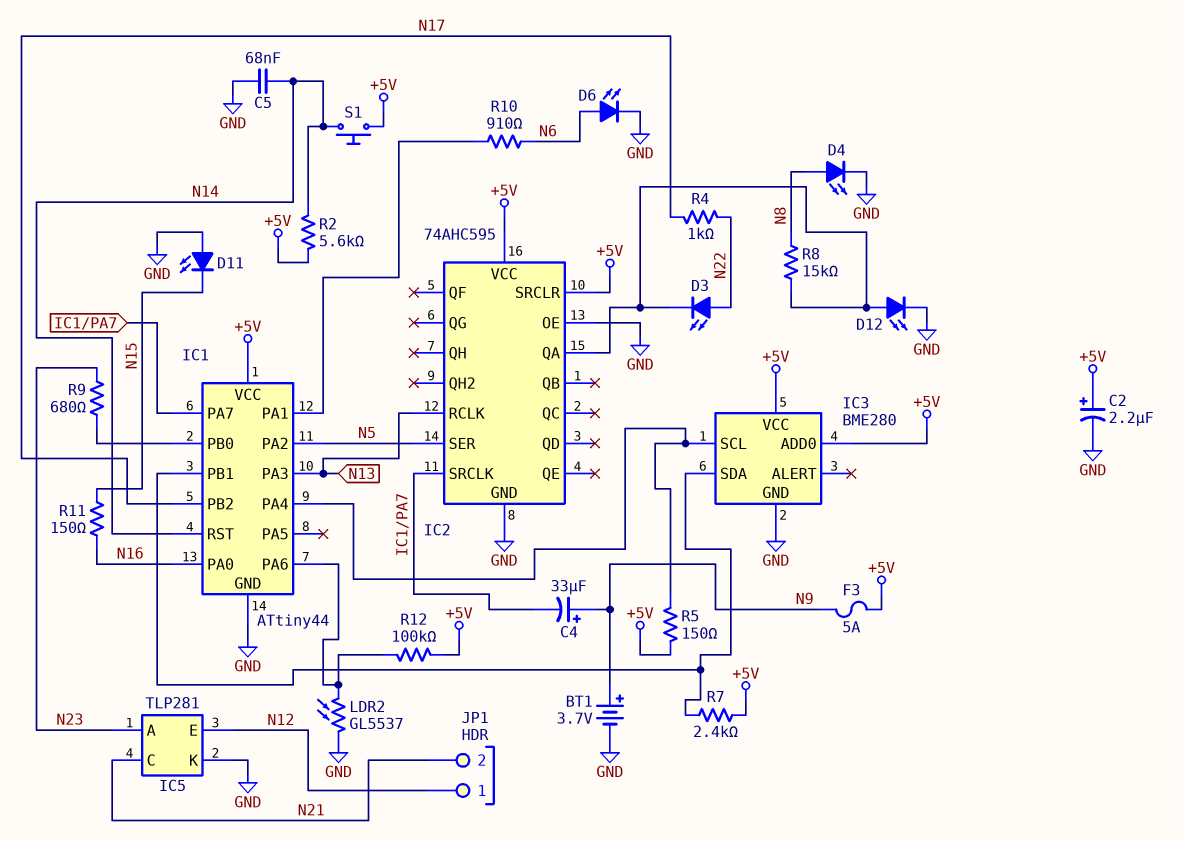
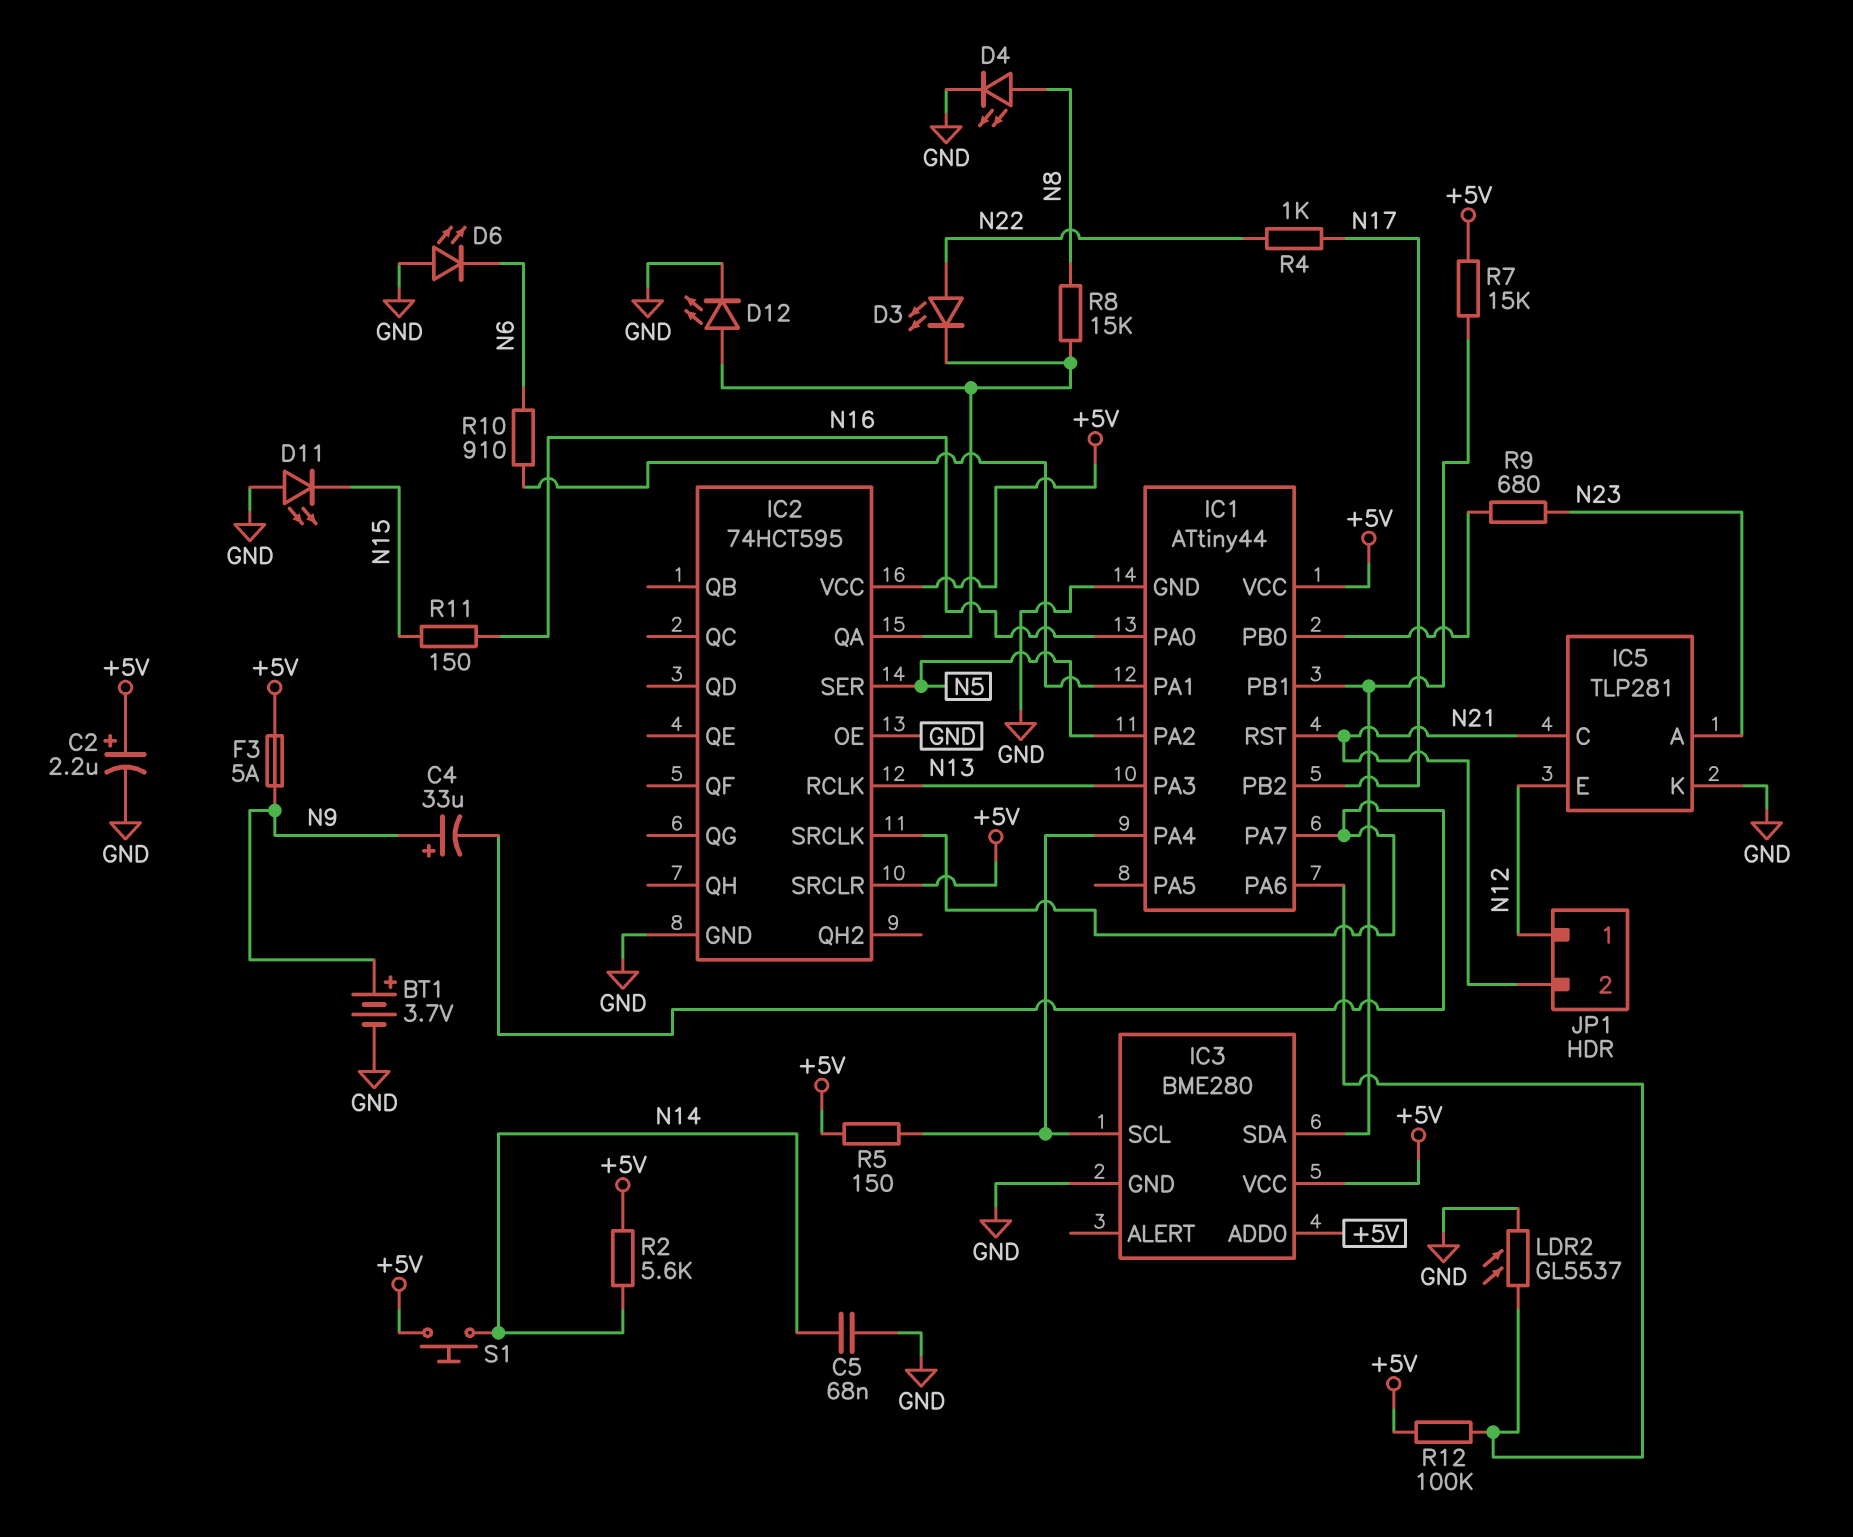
D6: LED (A N6, K GND) -> LED (A GND, K N6)
IC1 pin RST: N14 -> N21
IC2: 74AHC595 -> 74HCT595
R7: 2.4k (+5V, IC1/PB1) -> 15k (+5V, IC1/PB1)

